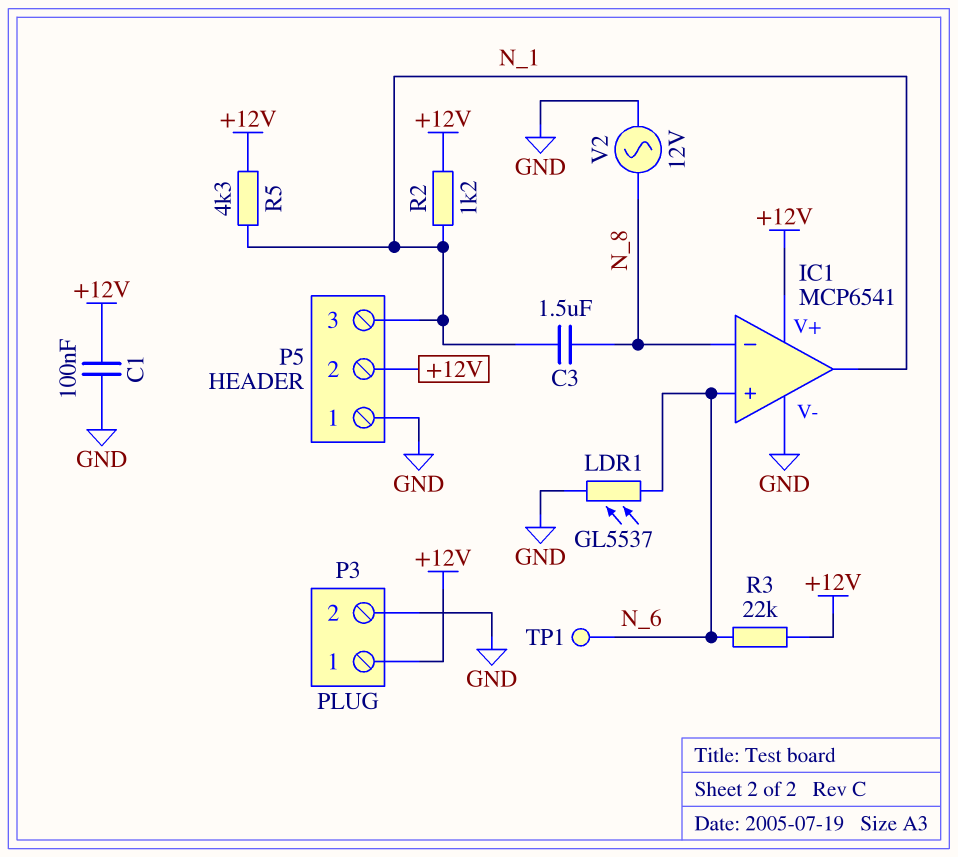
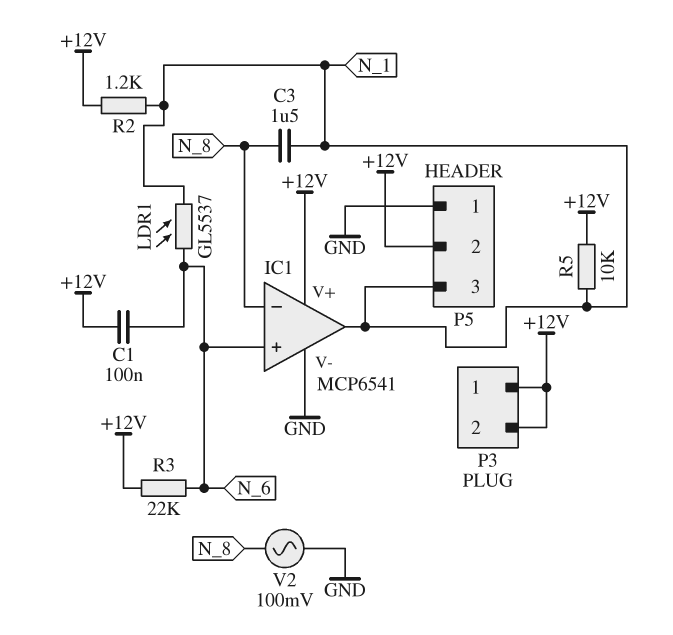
C1: 100nF (+12V, GND) -> 100nF (+12V, N_6)
LDR1: GL5537 (GND, N_6) -> GL5537 (N_1, N_6)
P3 pin 2: GND -> +12V
R5: 4.3k (+12V, N_1) -> 10k (+12V, N_1)
TP1: test point (N_6) -> none
V2: AC 12V (GND, N_8) -> AC 100mV (GND, N_8)

